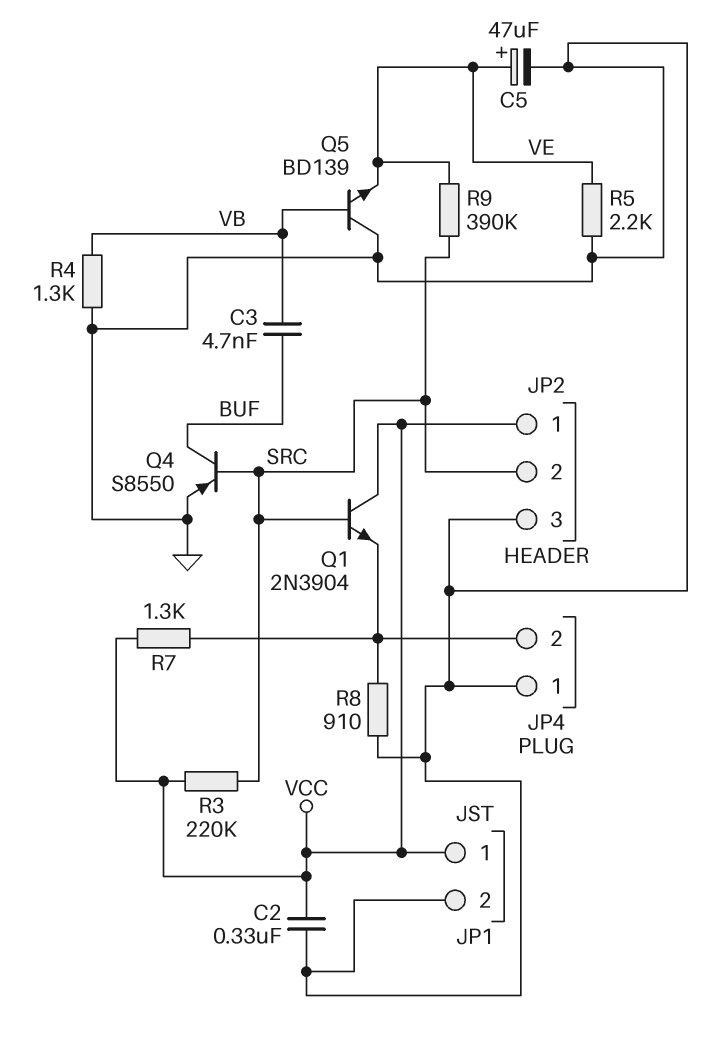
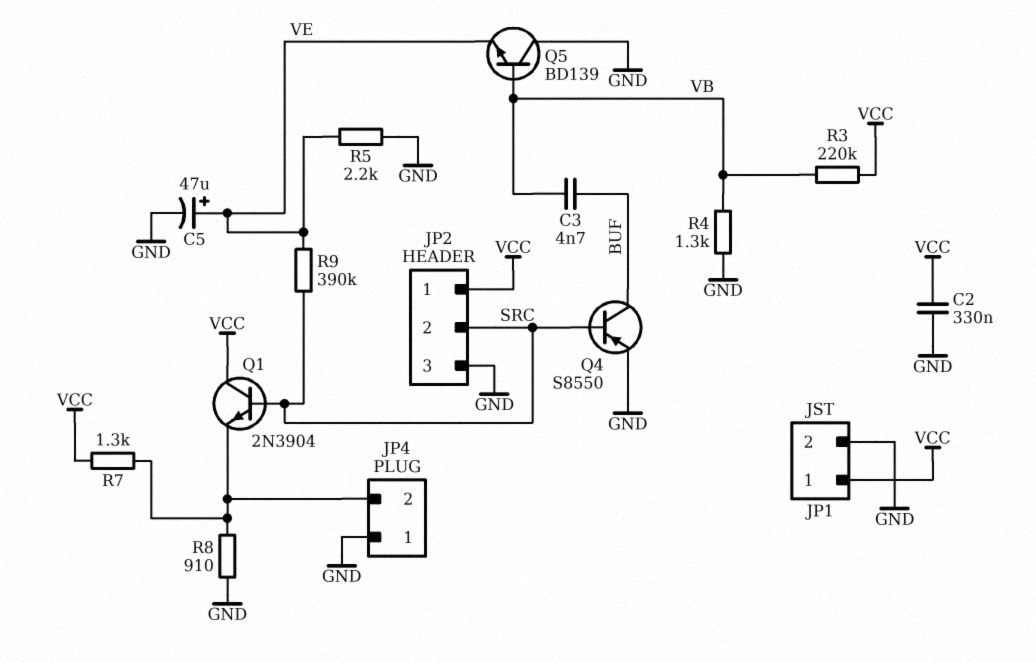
R3: 220k (SRC, VCC) -> 220k (VB, VCC)

